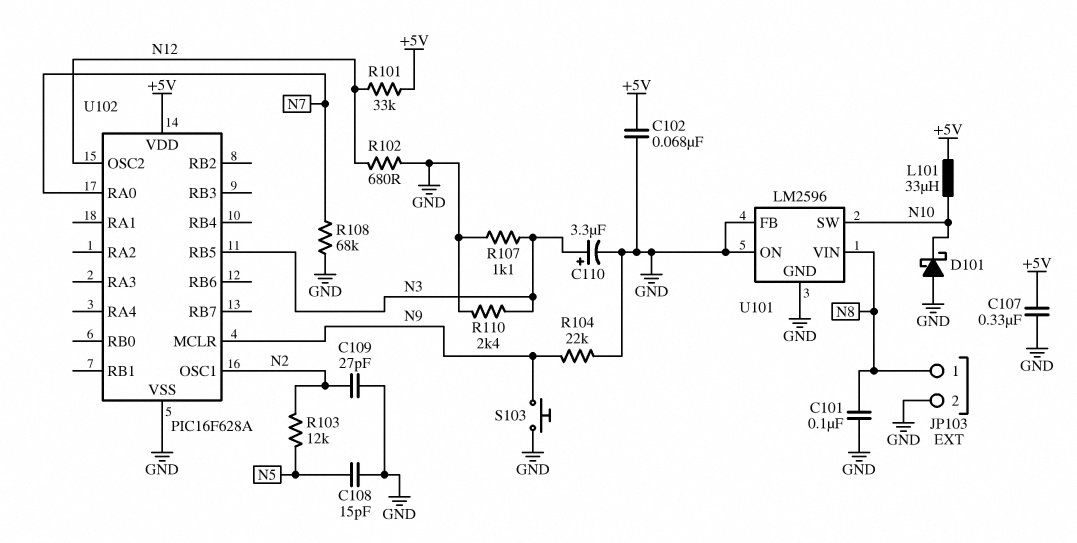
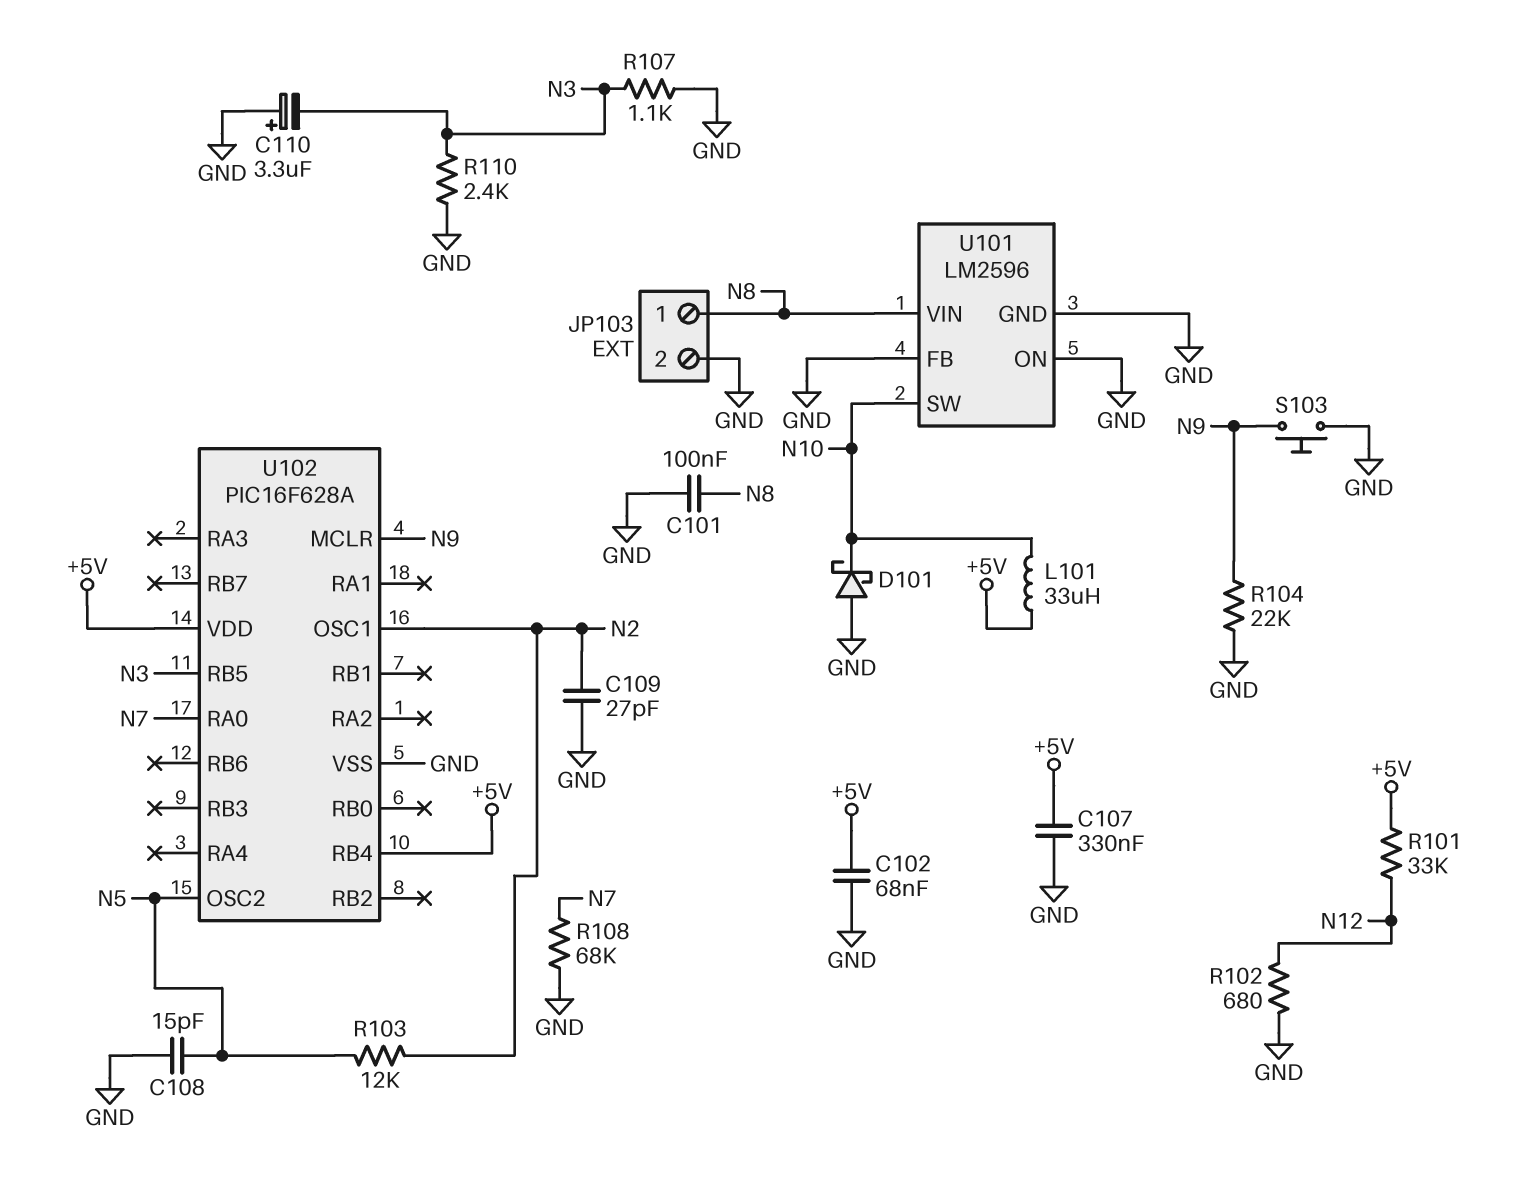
C110: 3.3uF (plus N3, minus GND) -> 3.3uF (plus GND, minus N3)
U102 pin OSC2: N12 -> N5
U102 pin RB4: none -> +5V

